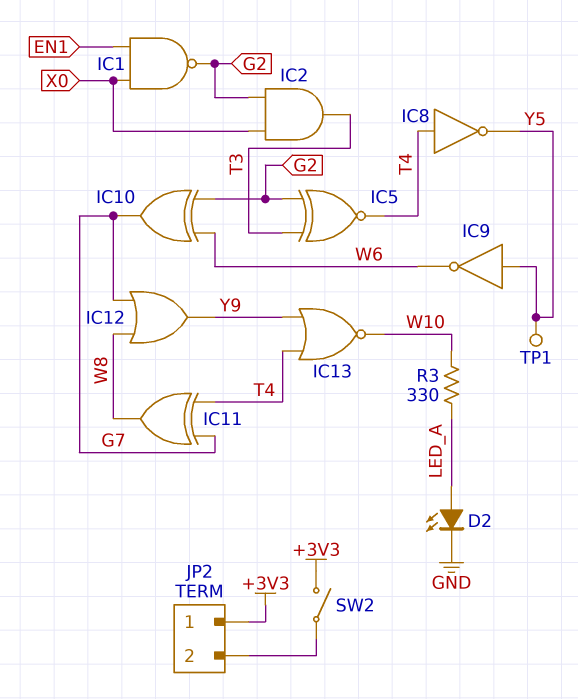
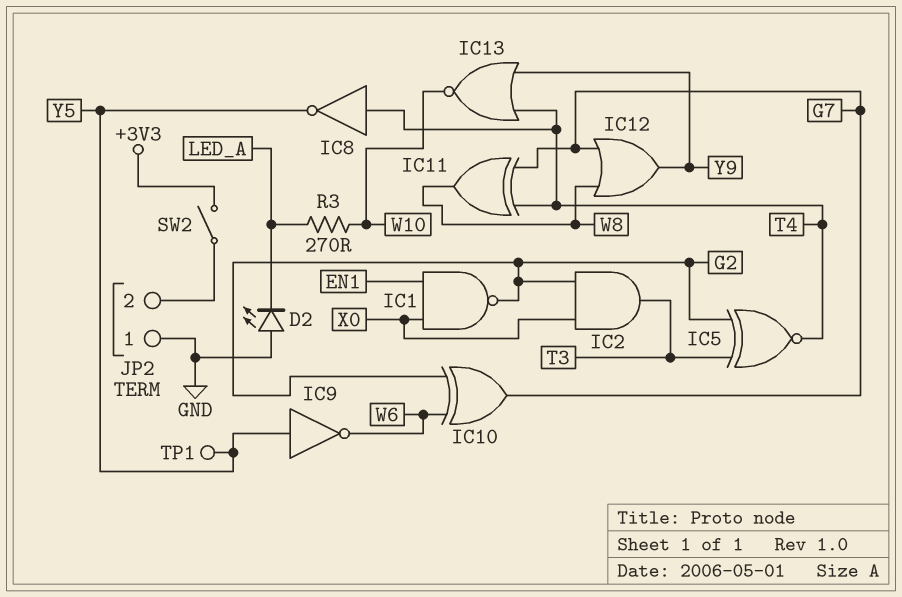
D2: LED (A LED_A, K GND) -> LED (A GND, K LED_A)
JP2 pin 1: +3V3 -> GND
R3: 330 (LED_A, W10) -> 270 (LED_A, W10)

